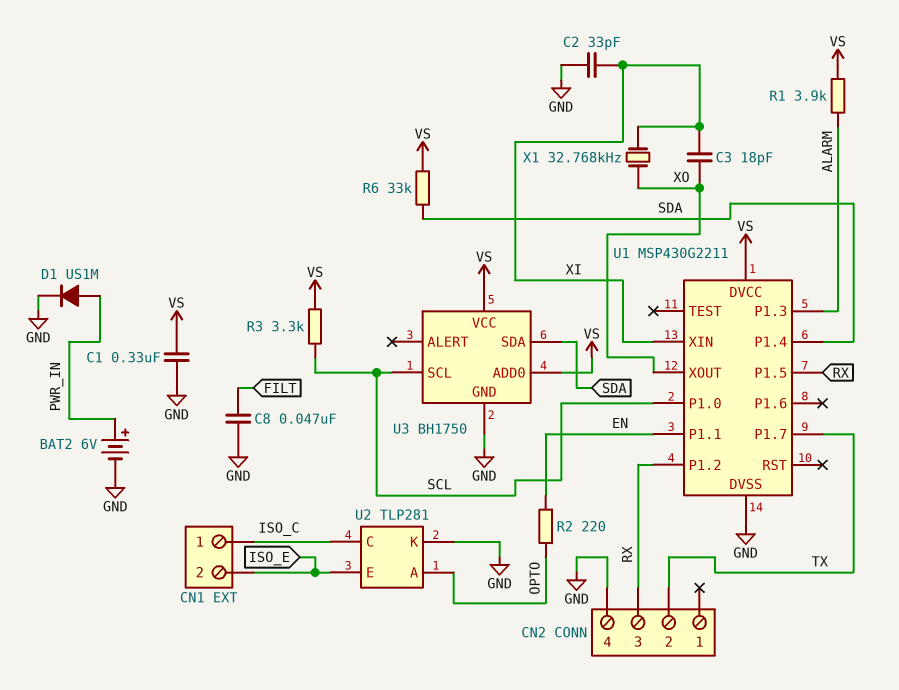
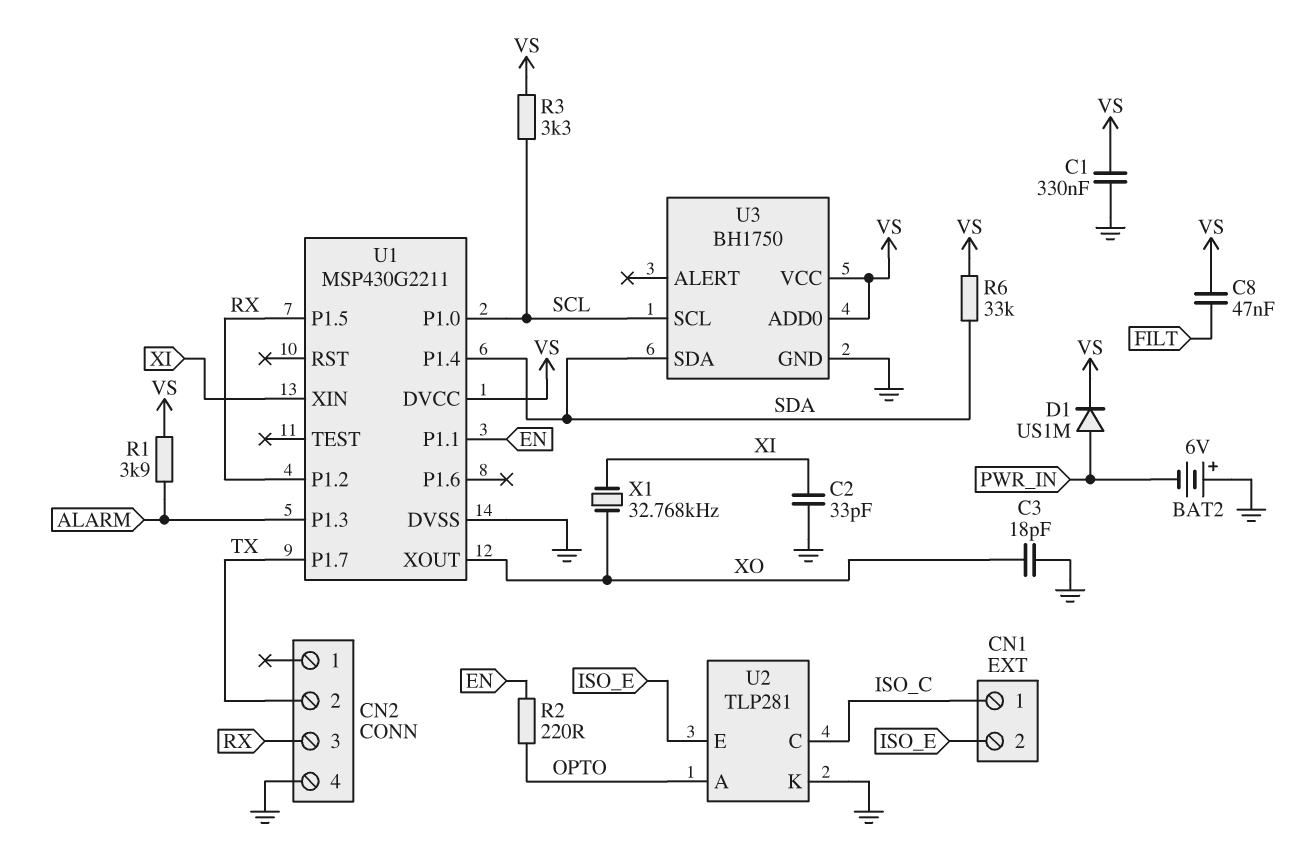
BAT2: 6V (plus PWR_IN, minus GND) -> 6V (plus GND, minus PWR_IN)
C3: 18pF (XI, XO) -> 18pF (GND, XO)
C8: 47nF (FILT, GND) -> 47nF (FILT, VS)
D1: diode US1M (A PWR_IN, K GND) -> diode US1M (A PWR_IN, K VS)

